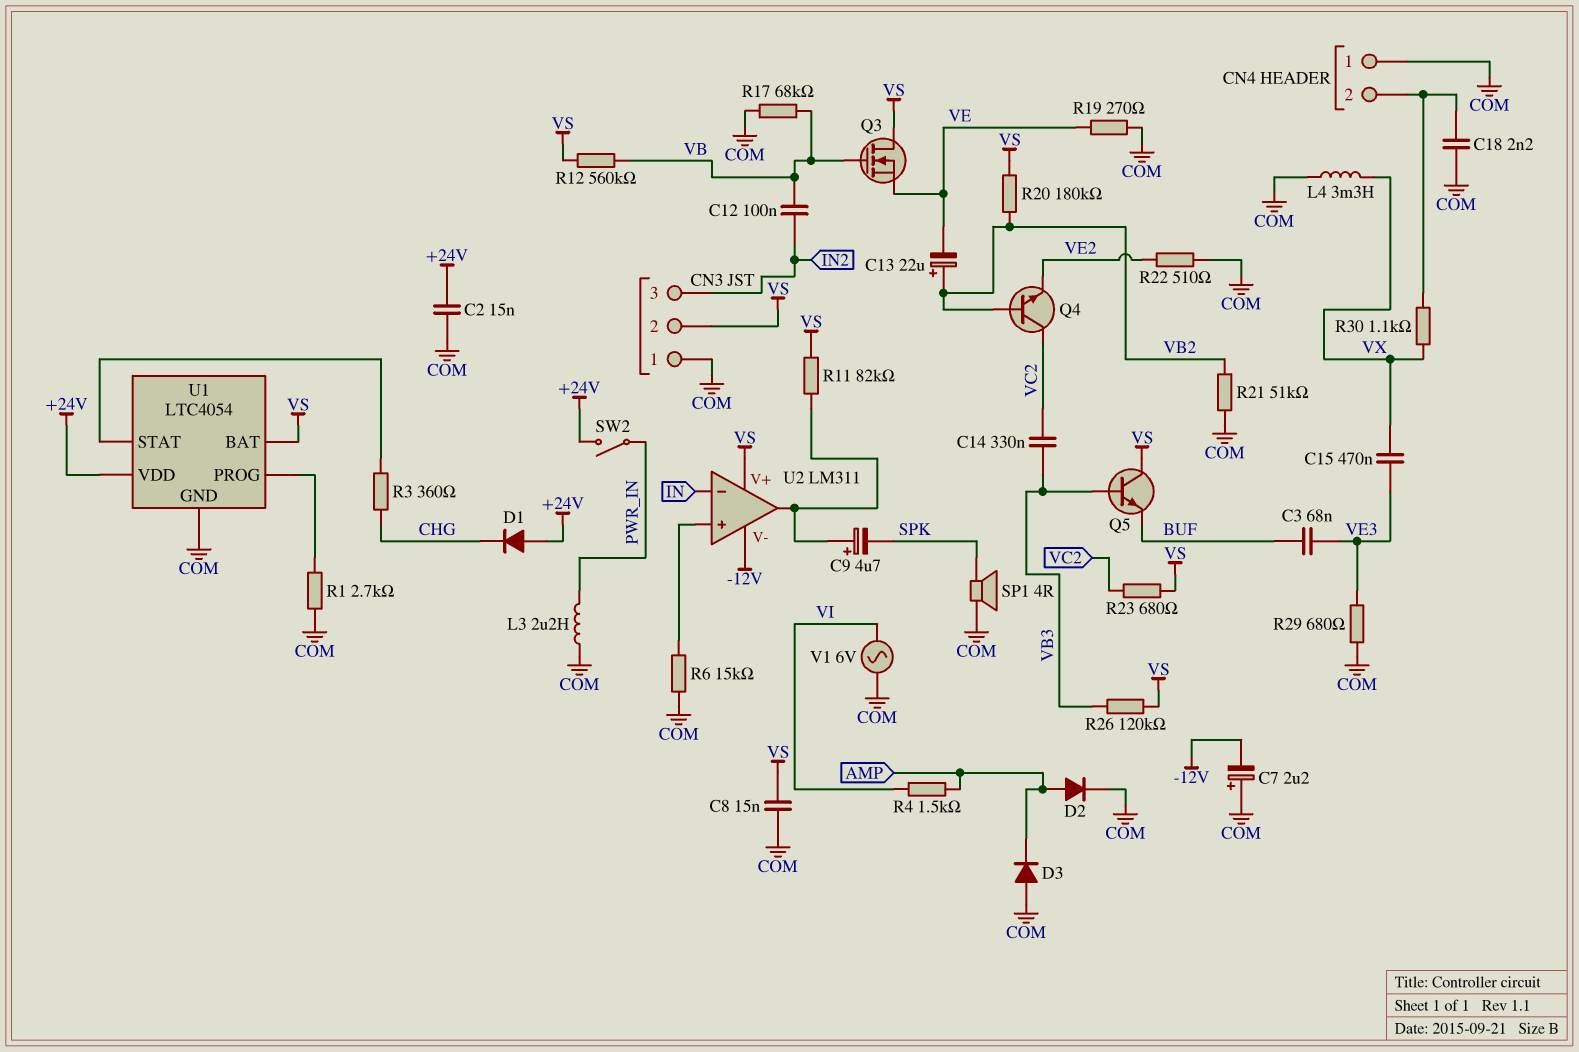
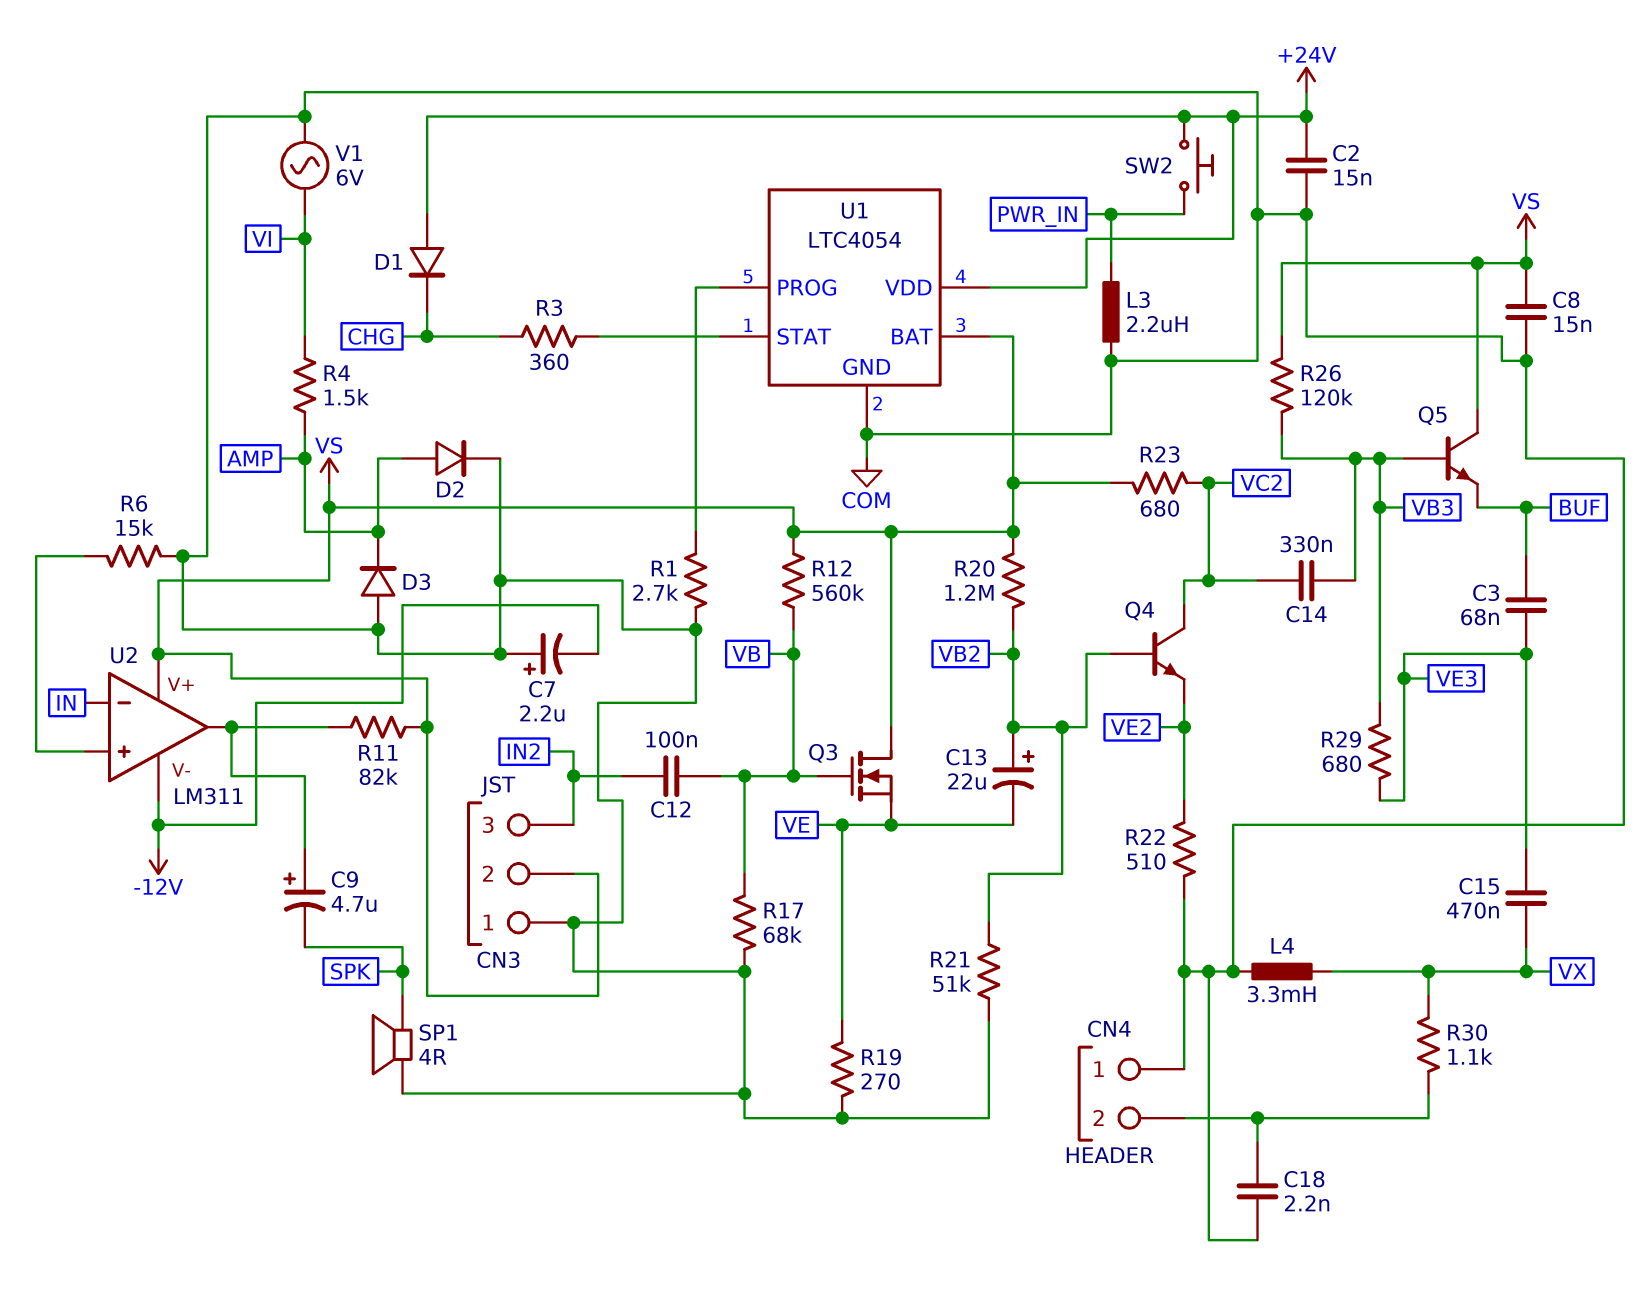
R20: 180k (VB2, VS) -> 1.2M (VB2, VS)
R29: 680 (COM, VE3) -> 680 (VB3, VE3)
SW2: switch (+24V, PWR_IN) -> button (+24V, PWR_IN)

